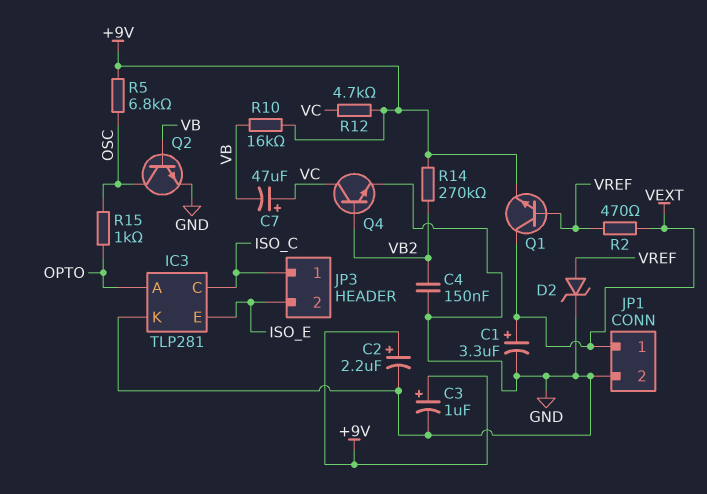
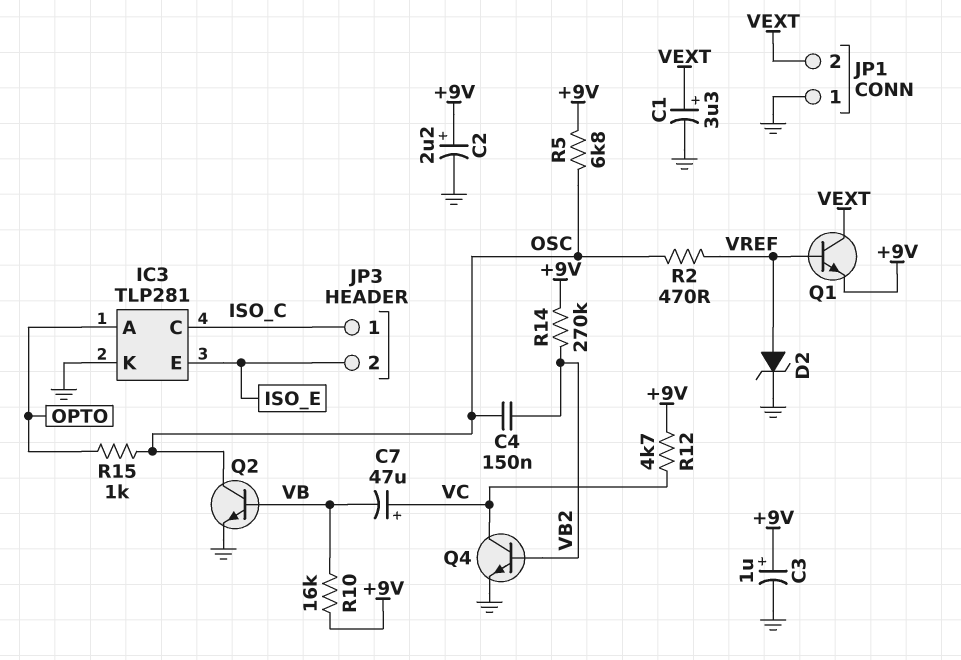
C4: 150nF (GND, VB2) -> 150nF (OSC, VB2)
JP1 pin 1: VEXT -> GND
JP1 pin 2: GND -> VEXT
R2: 470 (VEXT, VREF) -> 470 (OSC, VREF)

